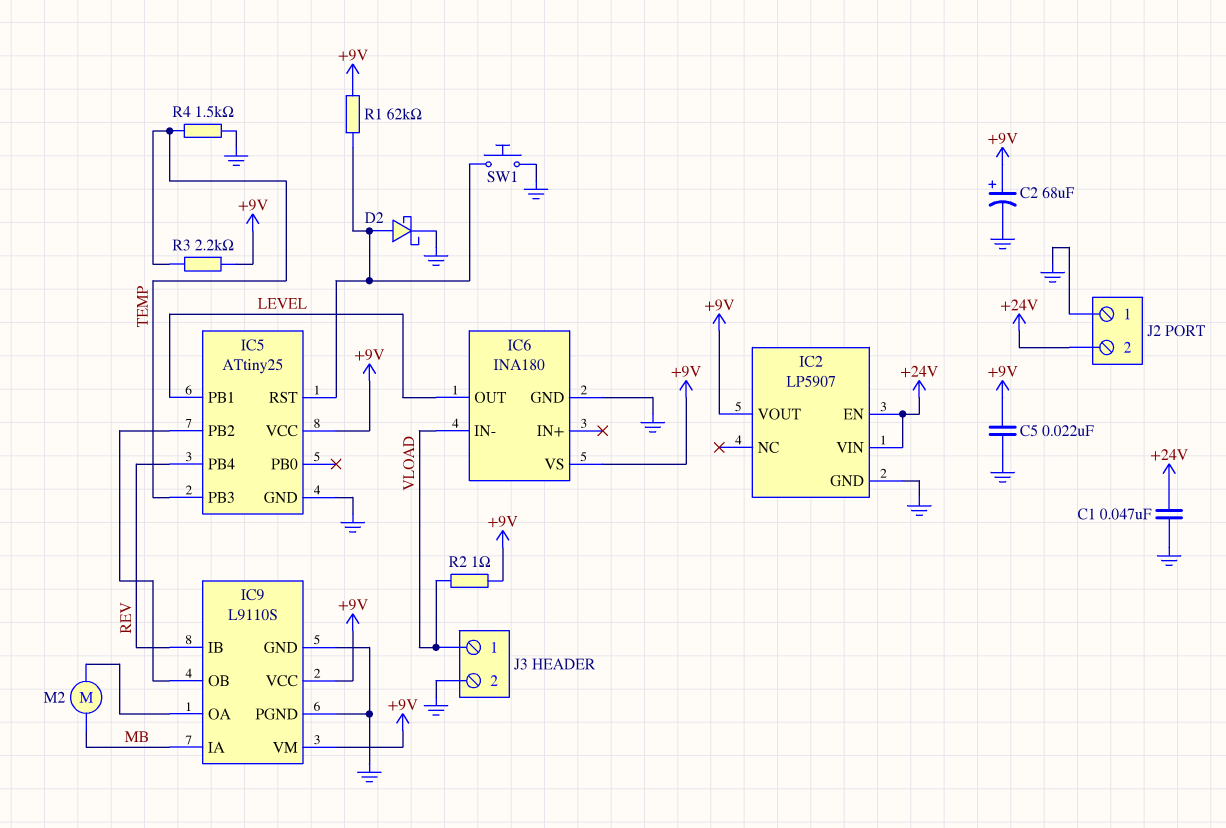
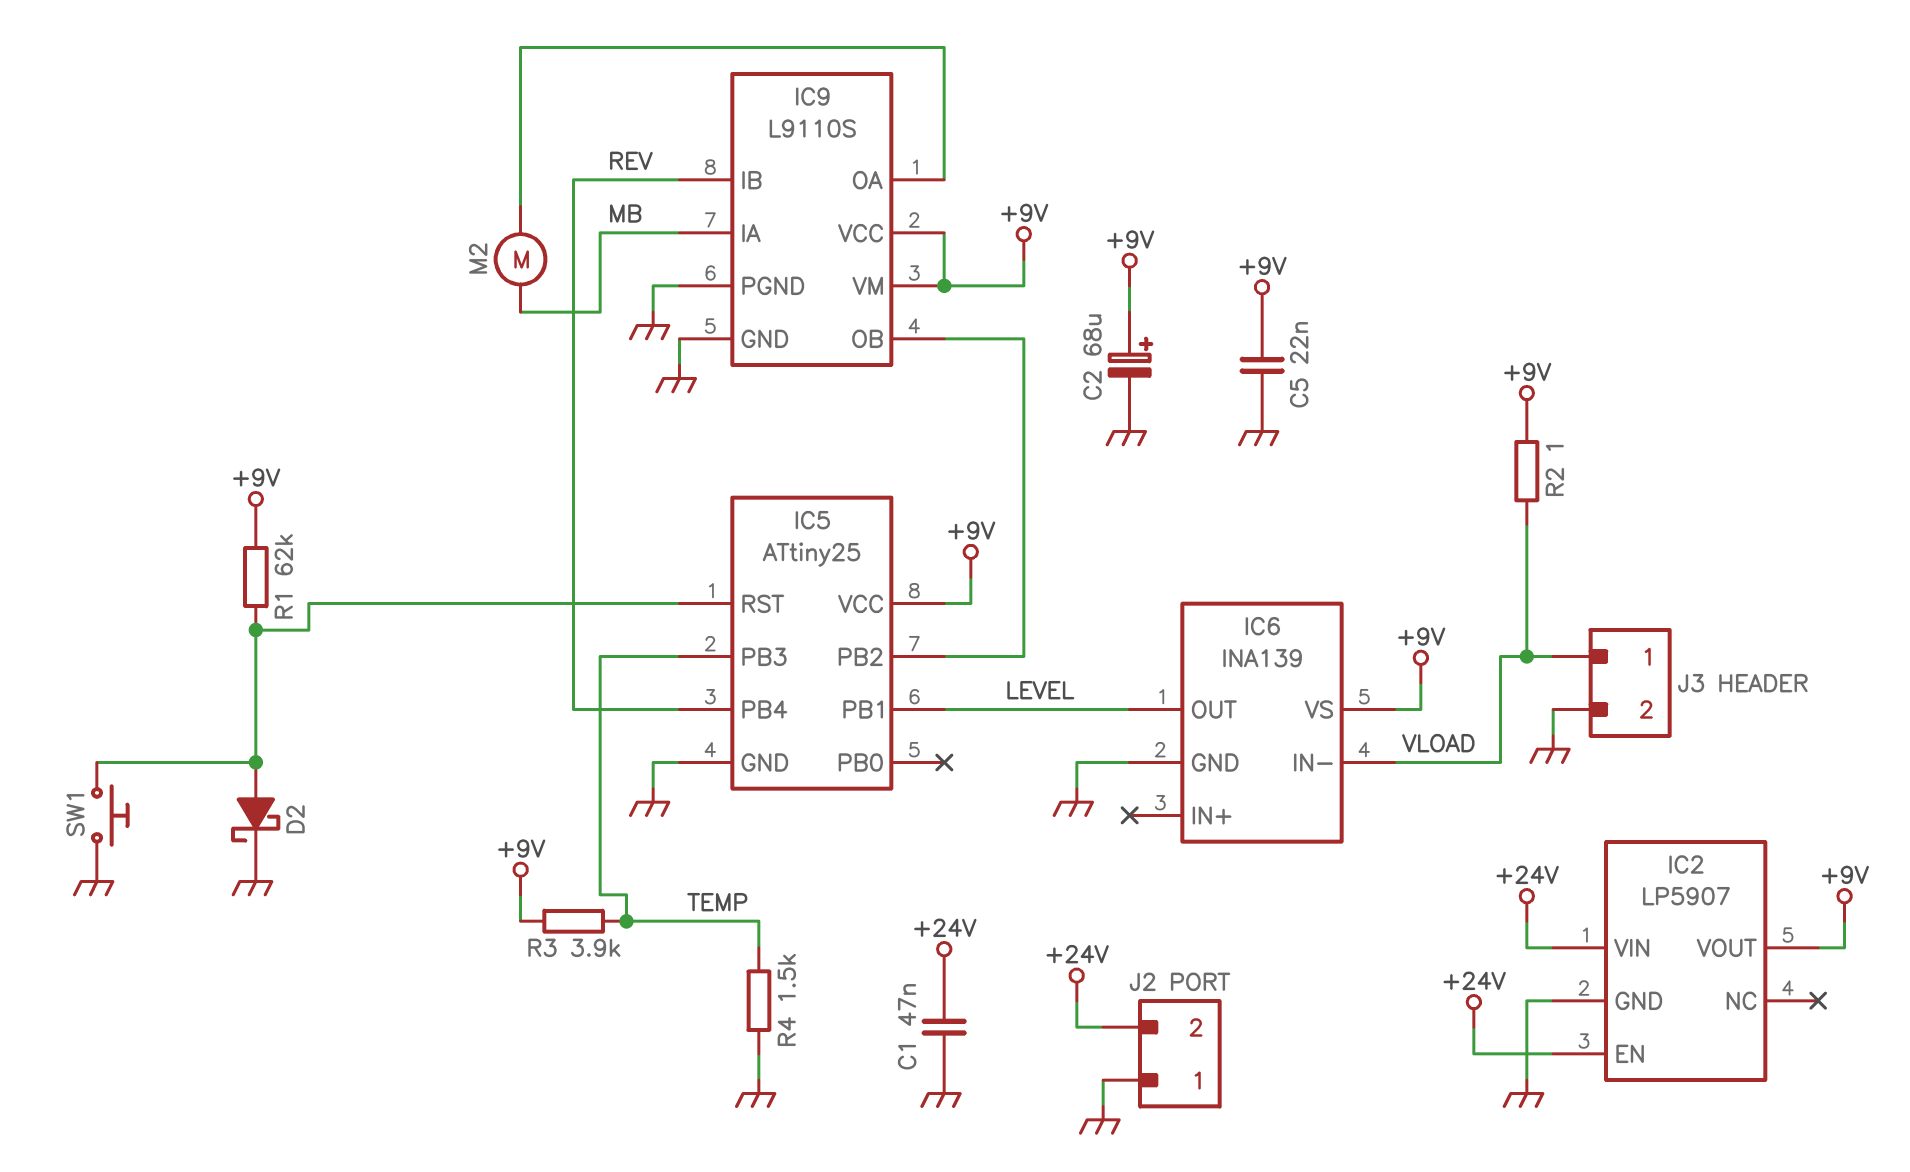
IC6: INA180 -> INA139
R3: 2.2k (+9V, TEMP) -> 3.9k (+9V, TEMP)

